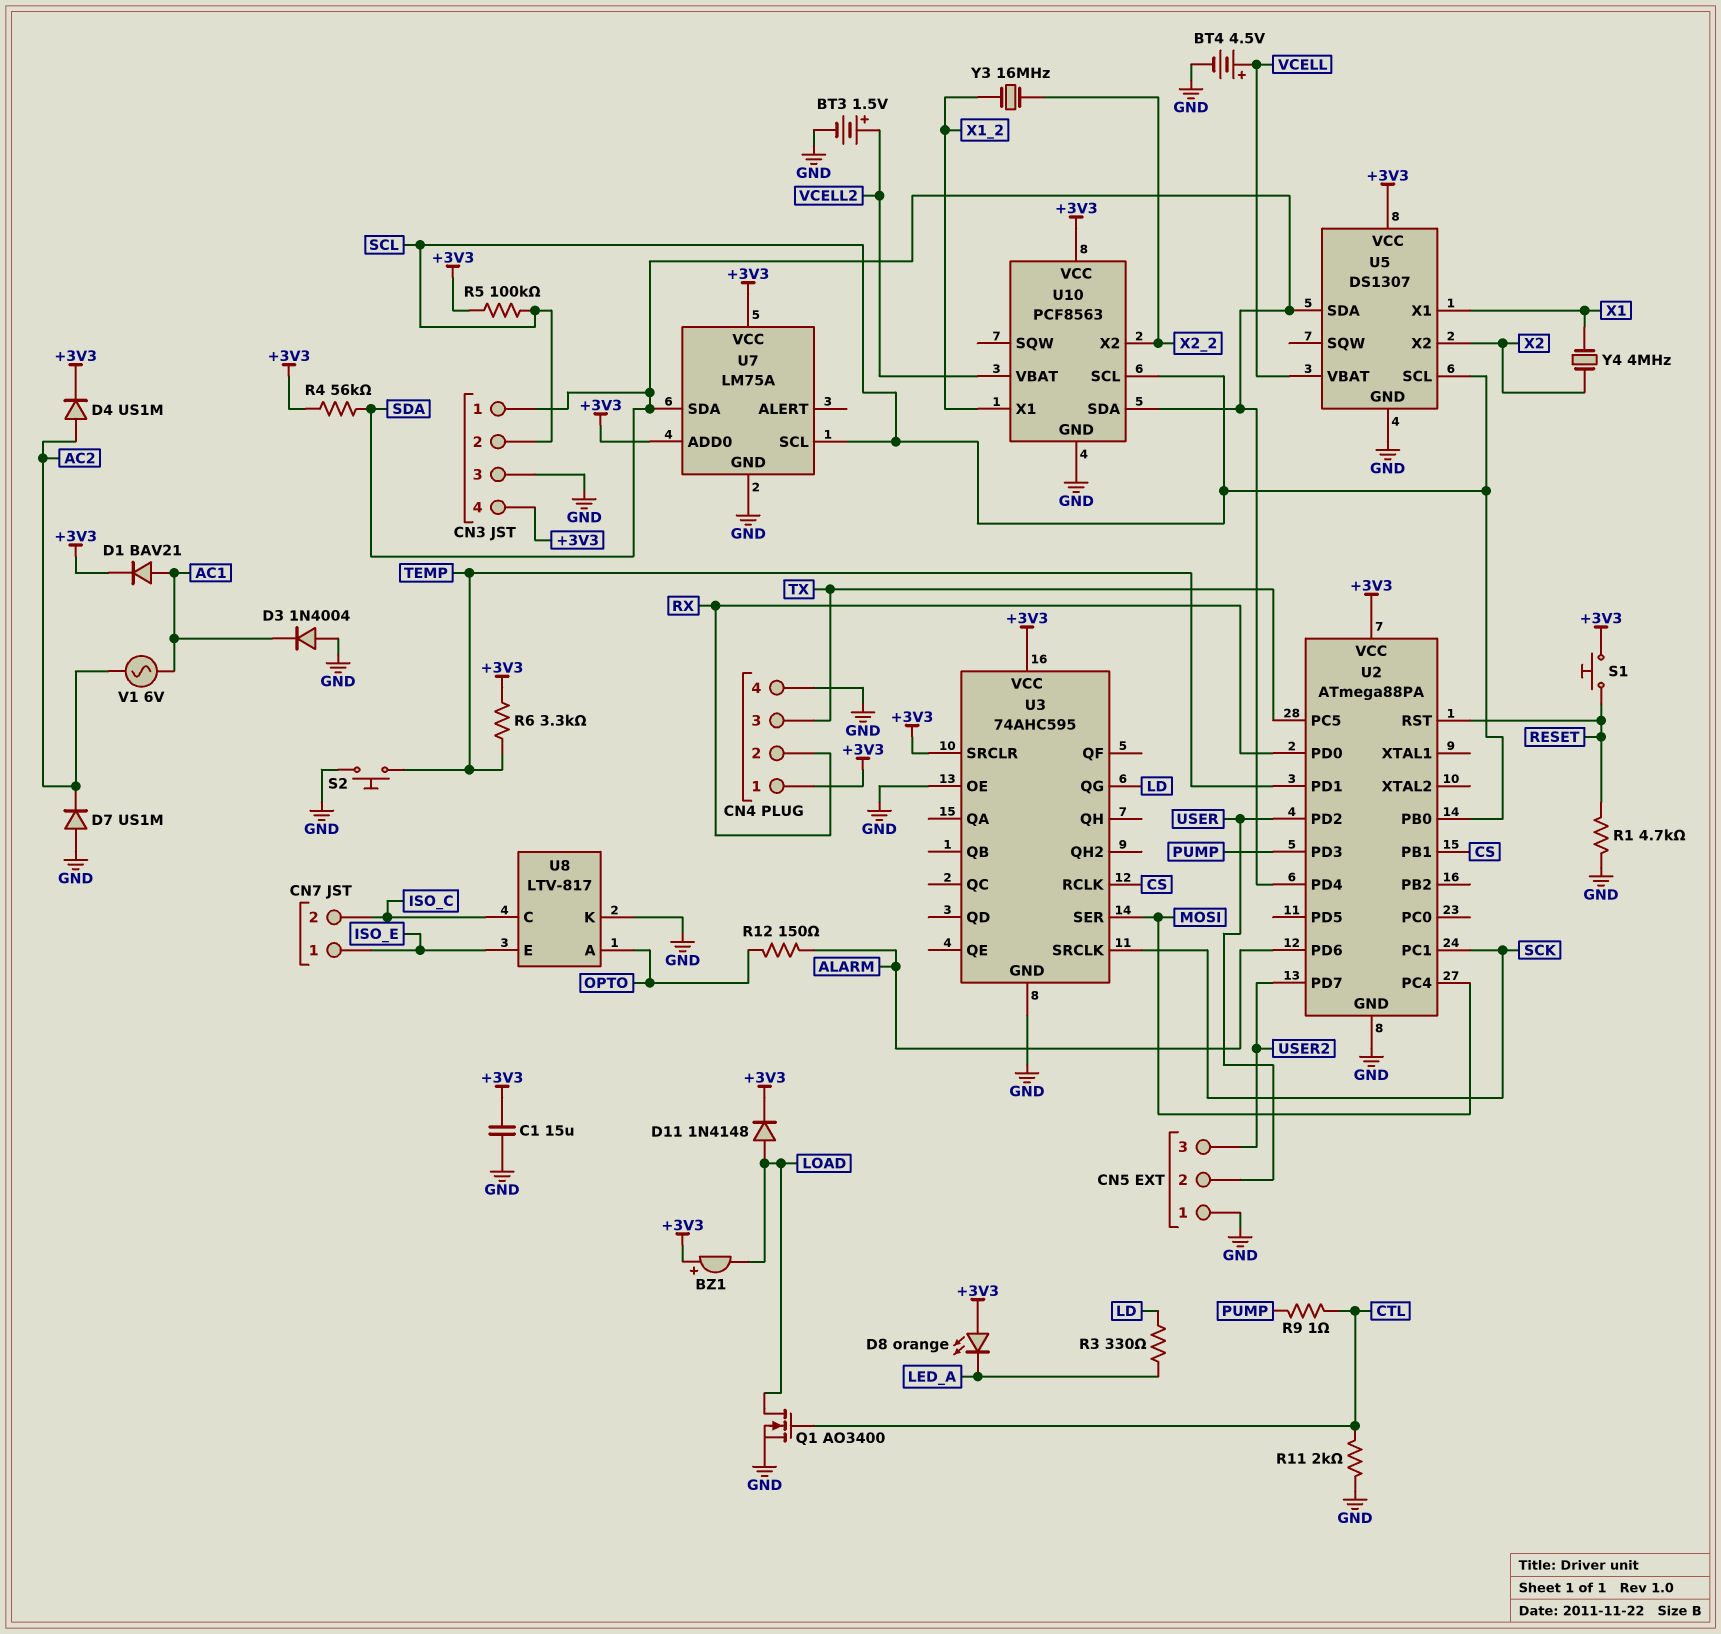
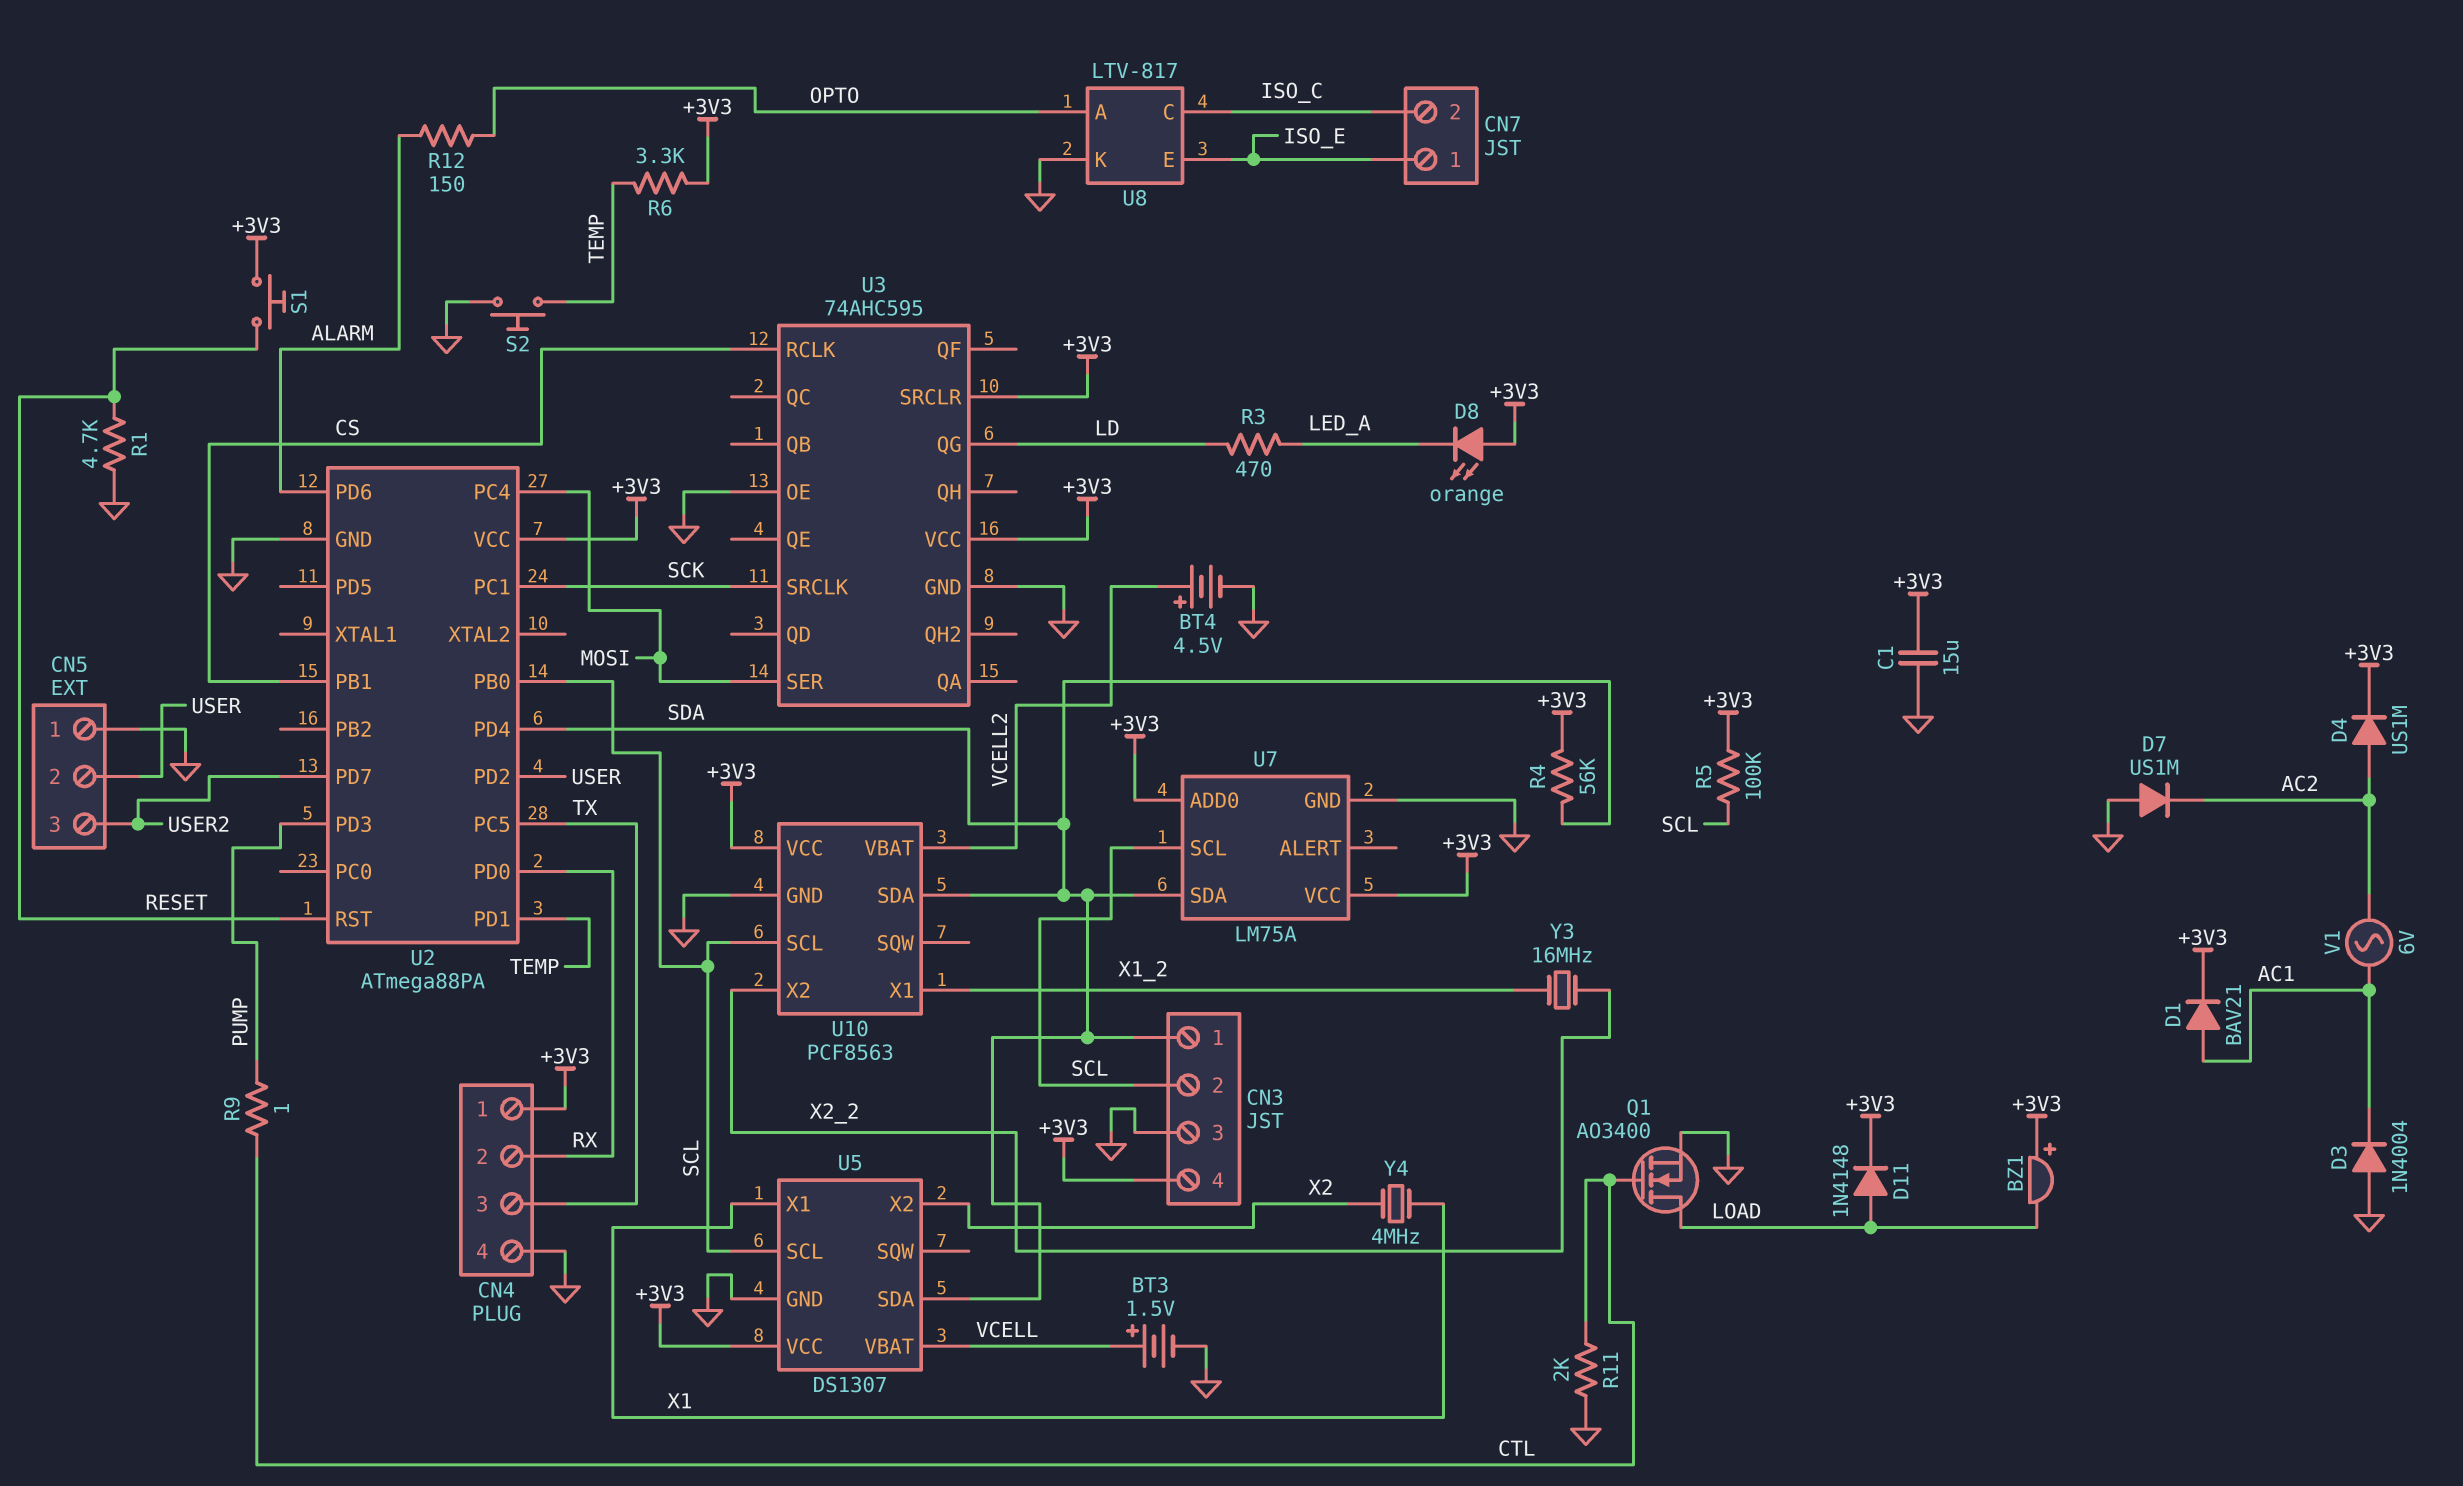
BT3: 1.5V (plus VCELL2, minus GND) -> 1.5V (plus VCELL, minus GND)
BT4: 4.5V (plus VCELL, minus GND) -> 4.5V (plus VCELL2, minus GND)
R3: 330 (LD, LED_A) -> 470 (LD, LED_A)

